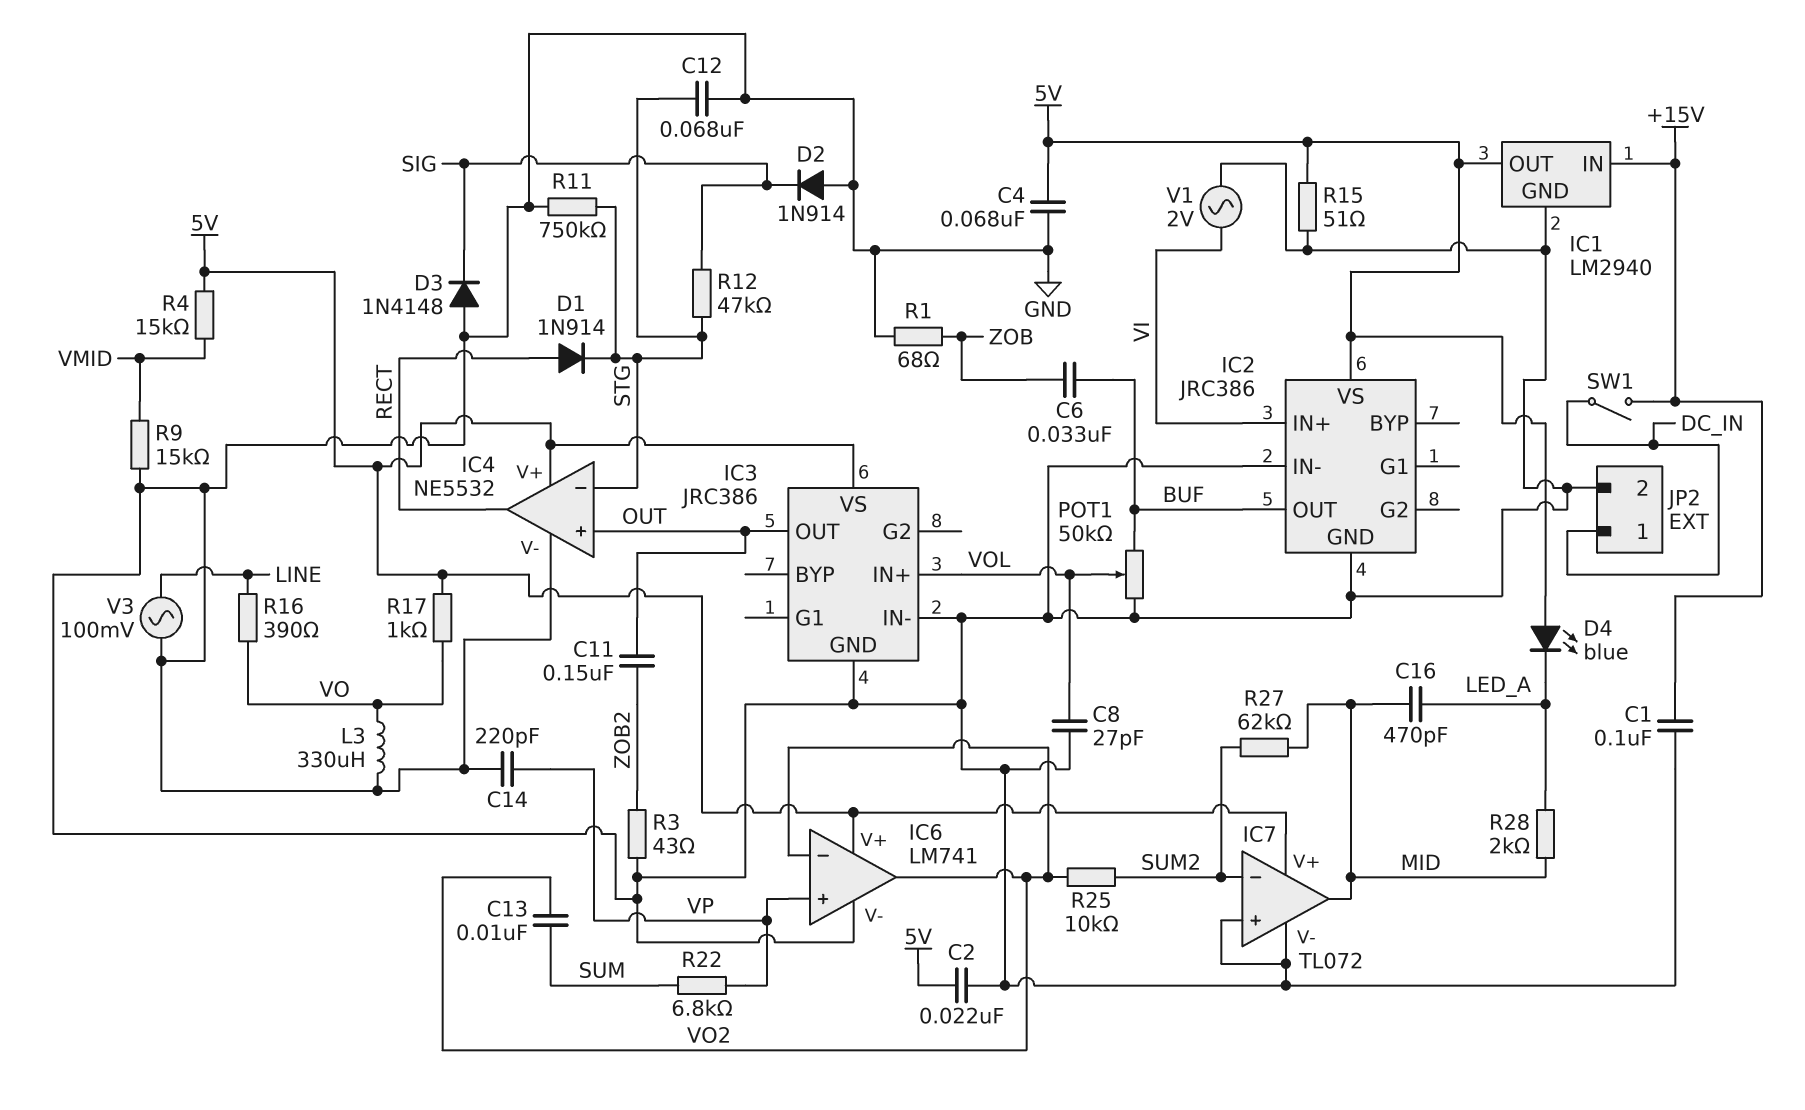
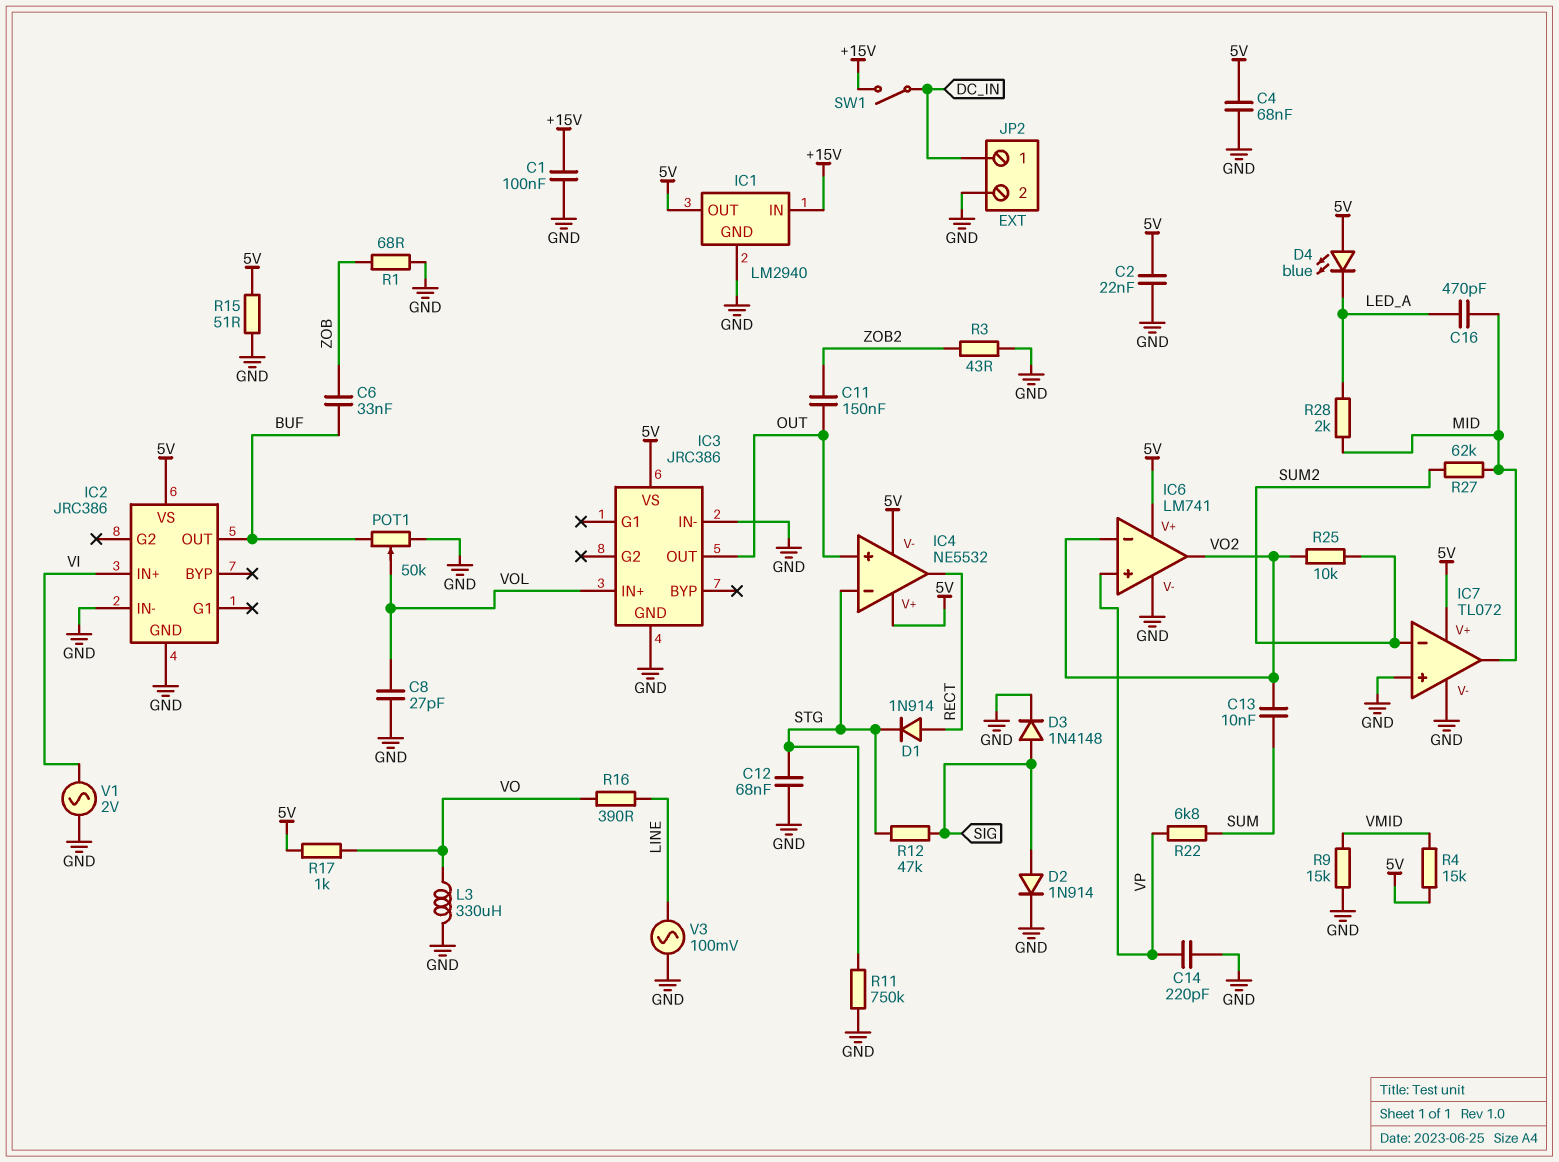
D2: diode 1N914 (A GND, K SIG) -> diode 1N914 (A SIG, K GND)
D3: diode 1N4148 (A GND, K SIG) -> diode 1N4148 (A SIG, K GND)
IC4 pin V-: GND -> 5V

